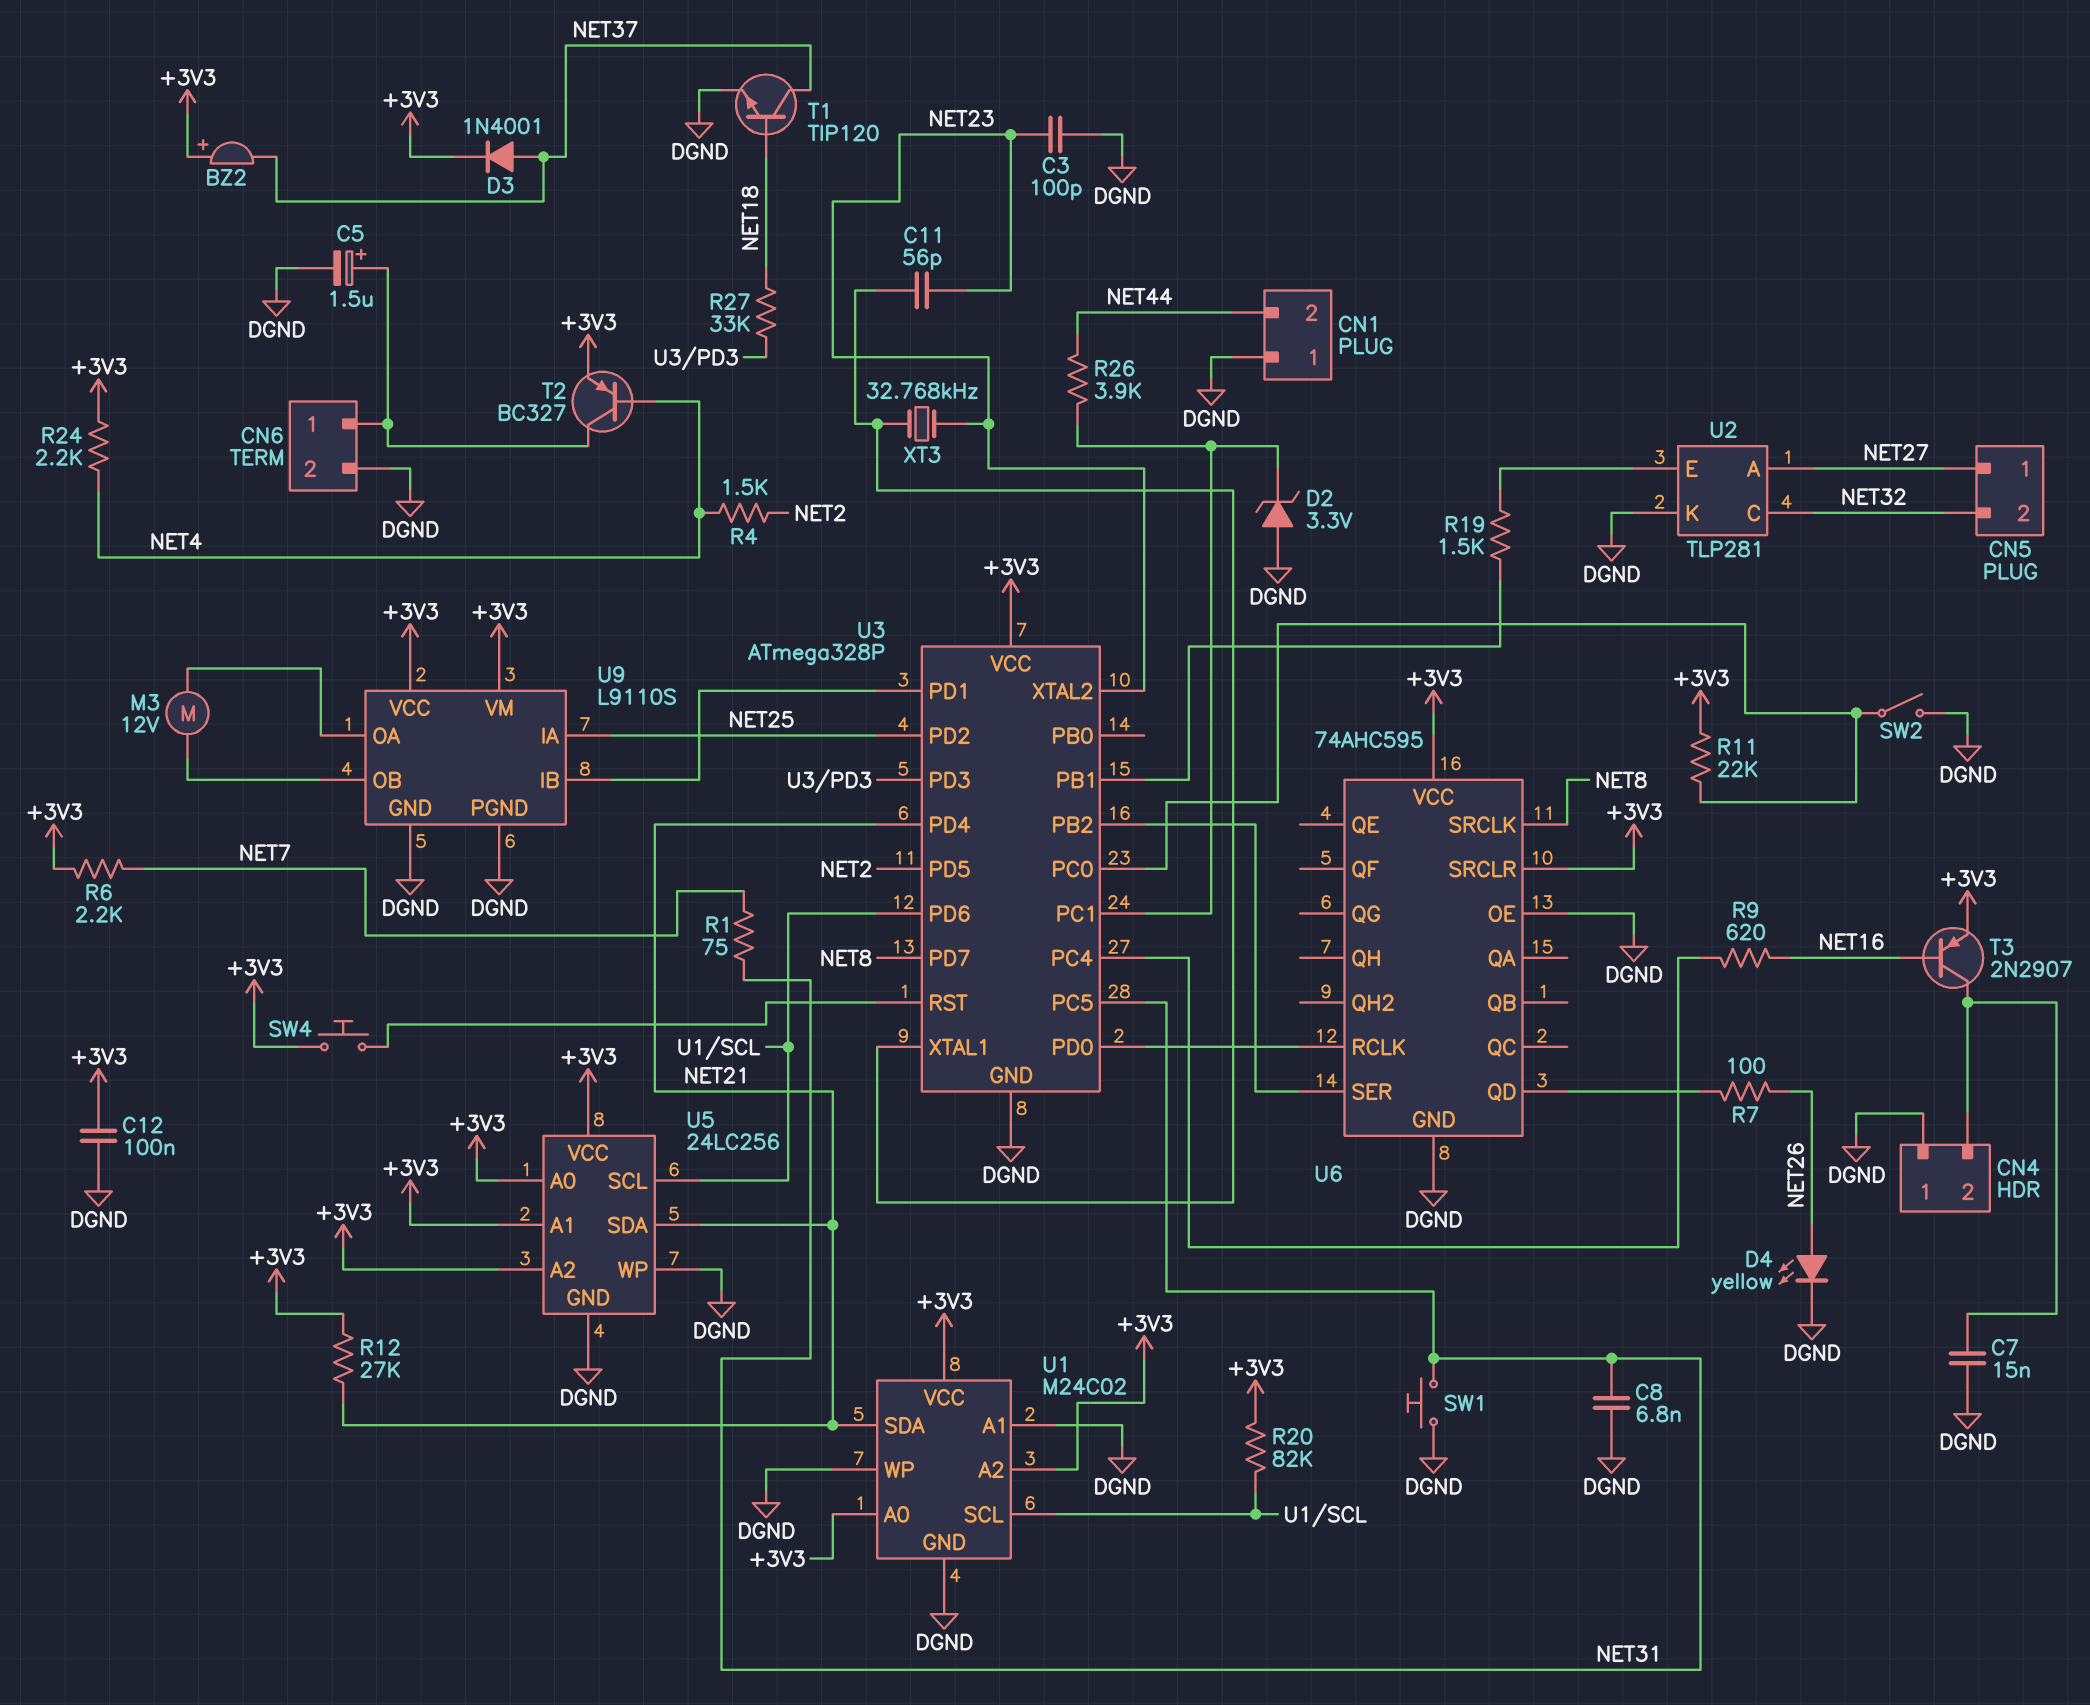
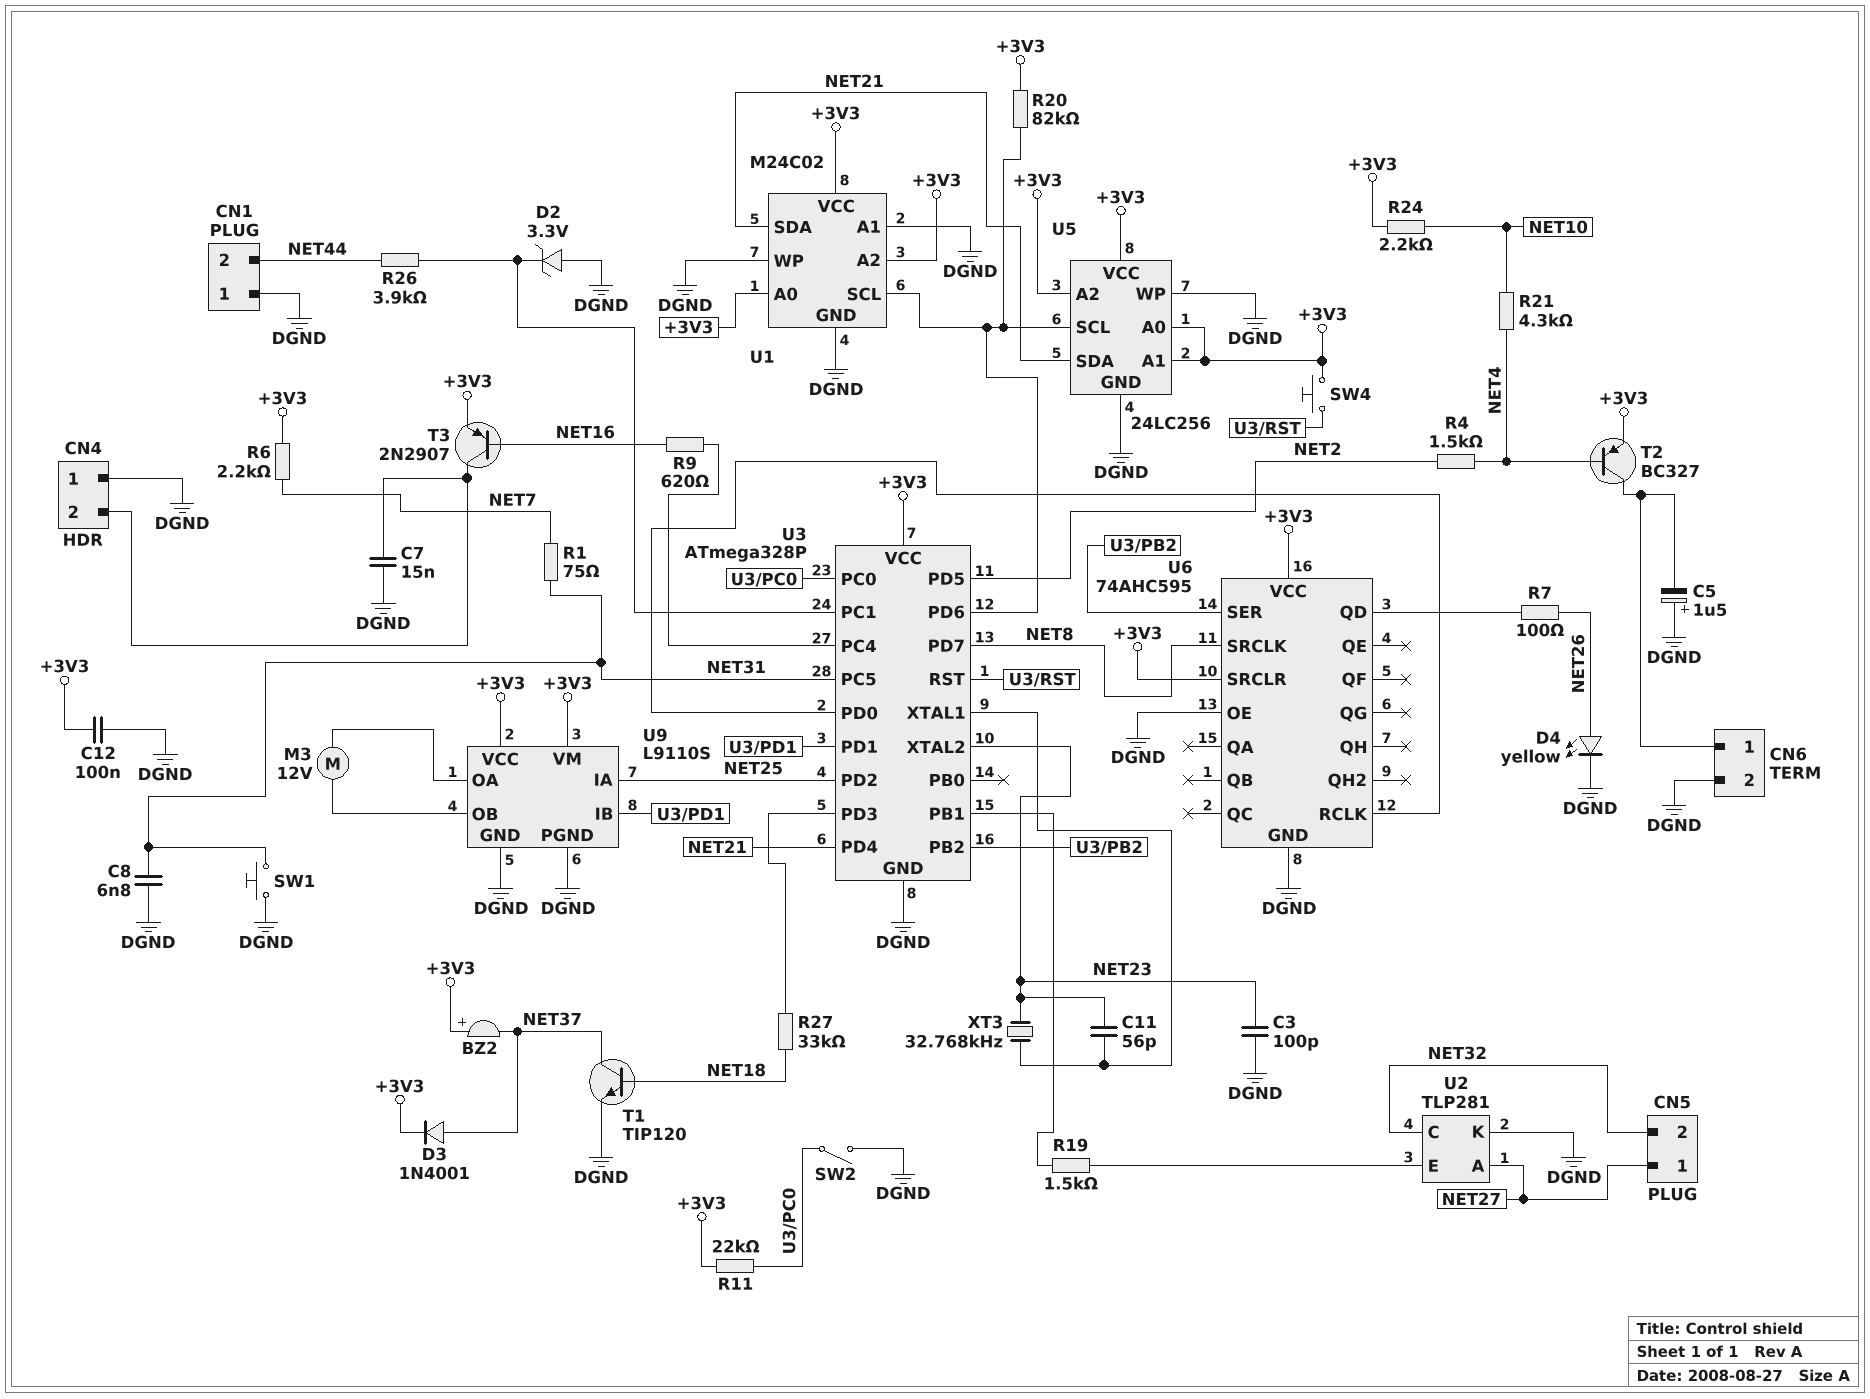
C5: 1.5uF (plus CN6/1, minus DGND) -> 1.5uF (plus DGND, minus CN6/1)
R12: 27k (+3V3, NET21) -> none
R21: none -> 4.3k (NET4, NET10)
R24: 2.2k (+3V3, NET4) -> 2.2k (+3V3, NET10)

